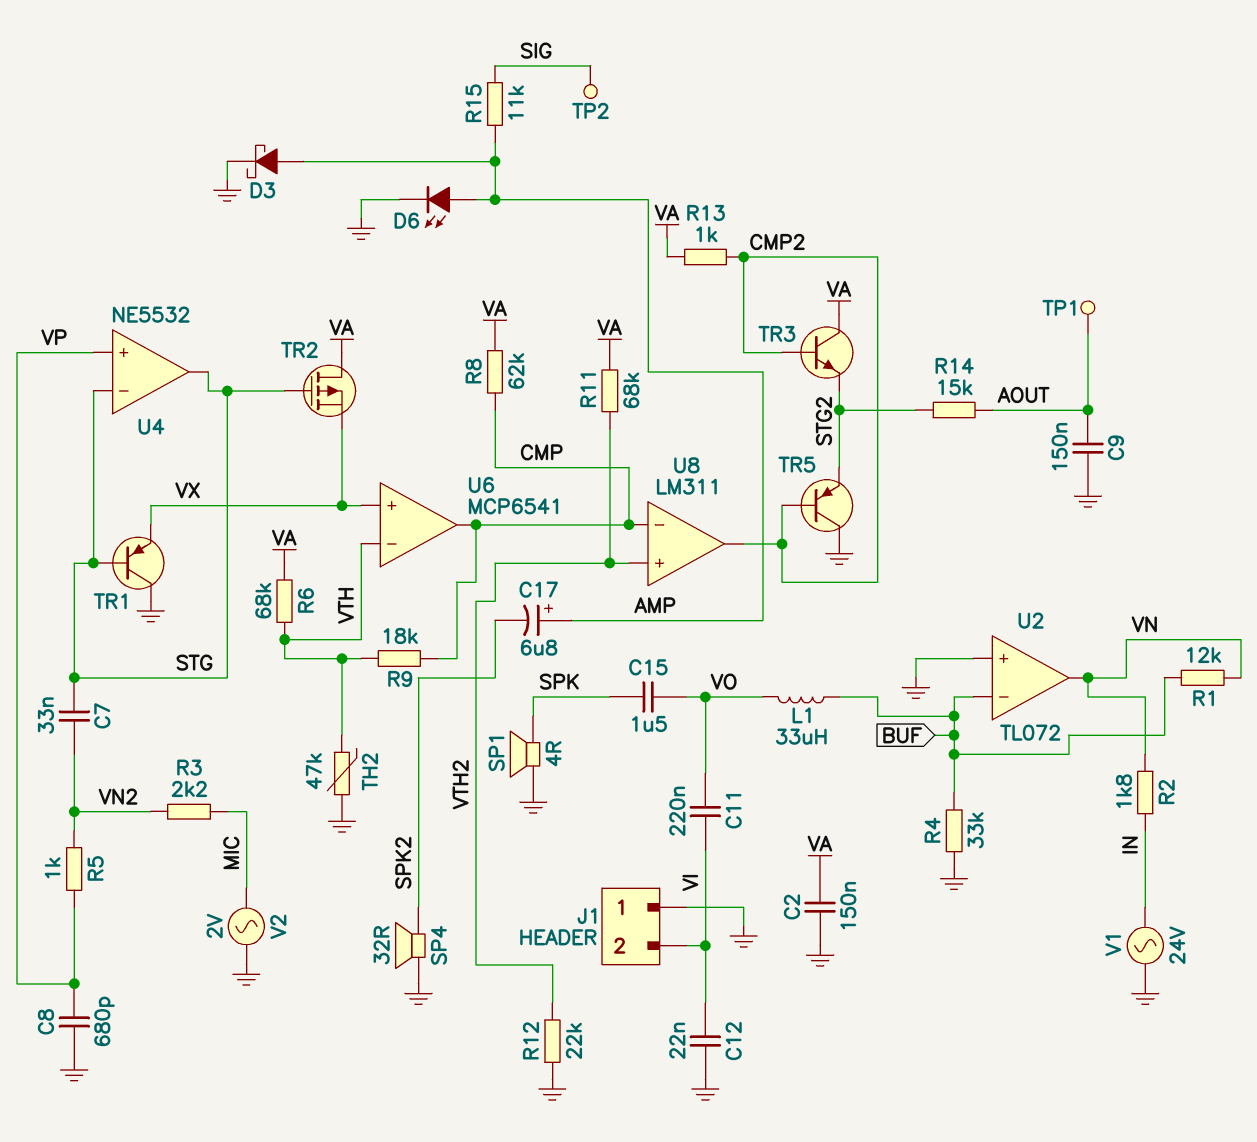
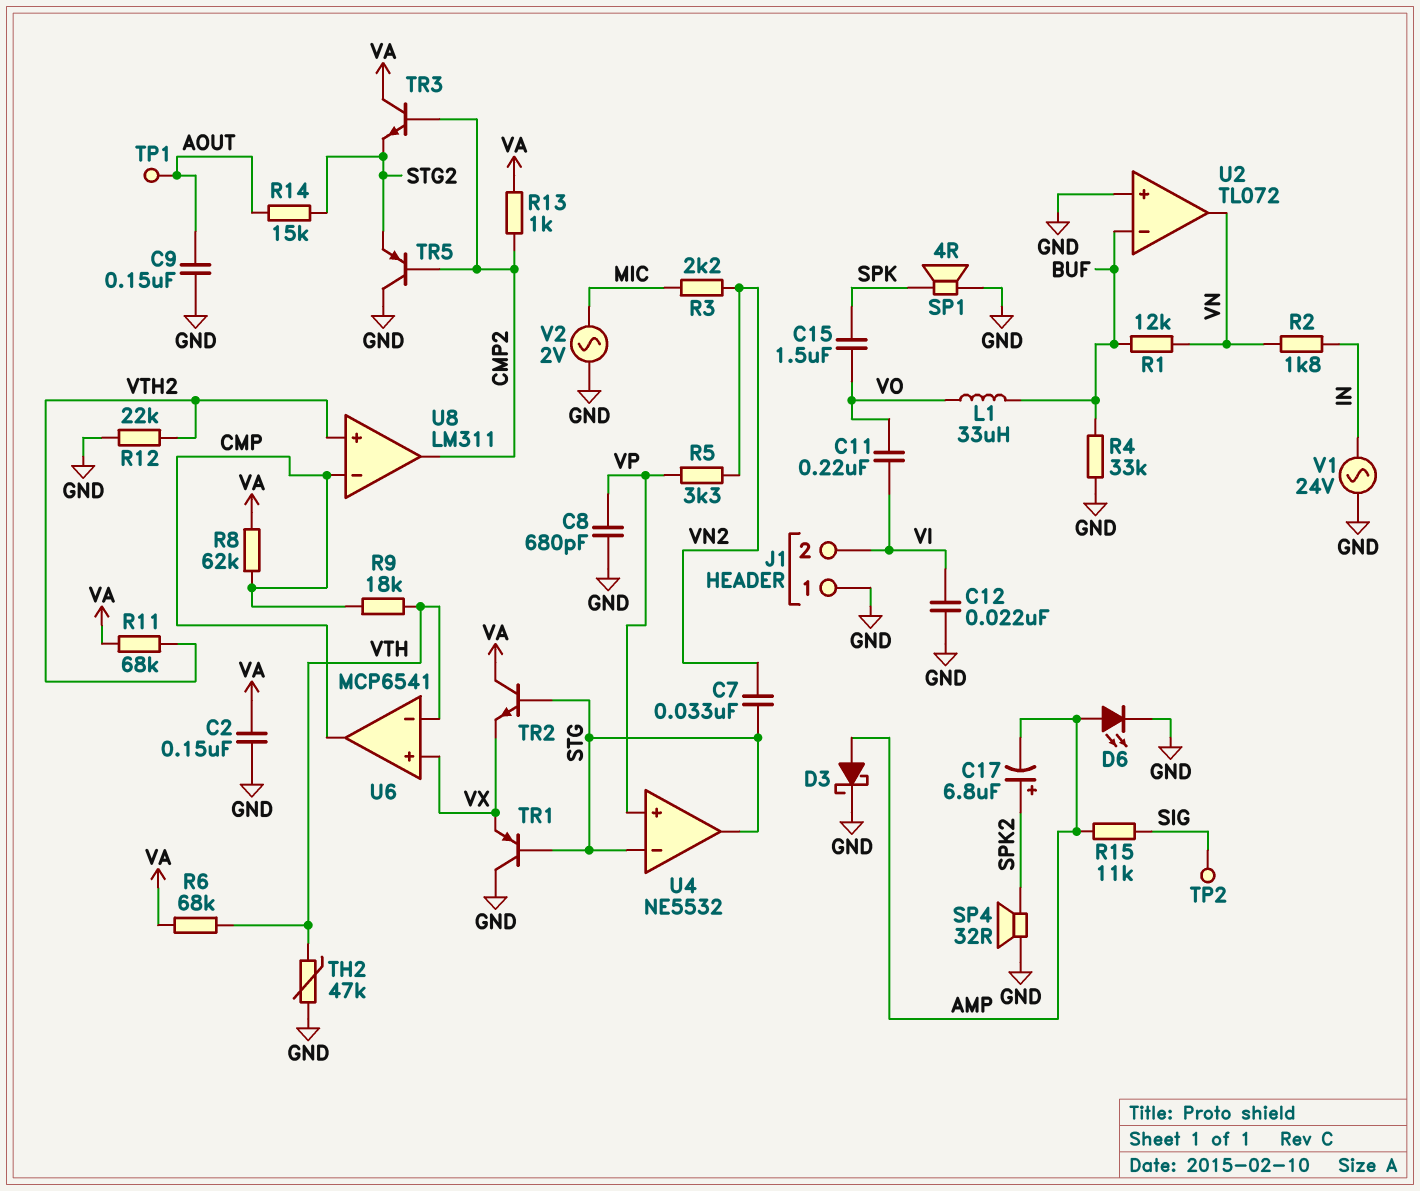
C17: 6.8uF (plus AMP, minus SPK2) -> 6.8uF (plus SPK2, minus AMP)
R5: 1k (VN2, VP) -> 3.3k (VN2, VP)
TR2: PMOS (G STG, D VA, S VX) -> NPN (B STG, C VA, E VX)

